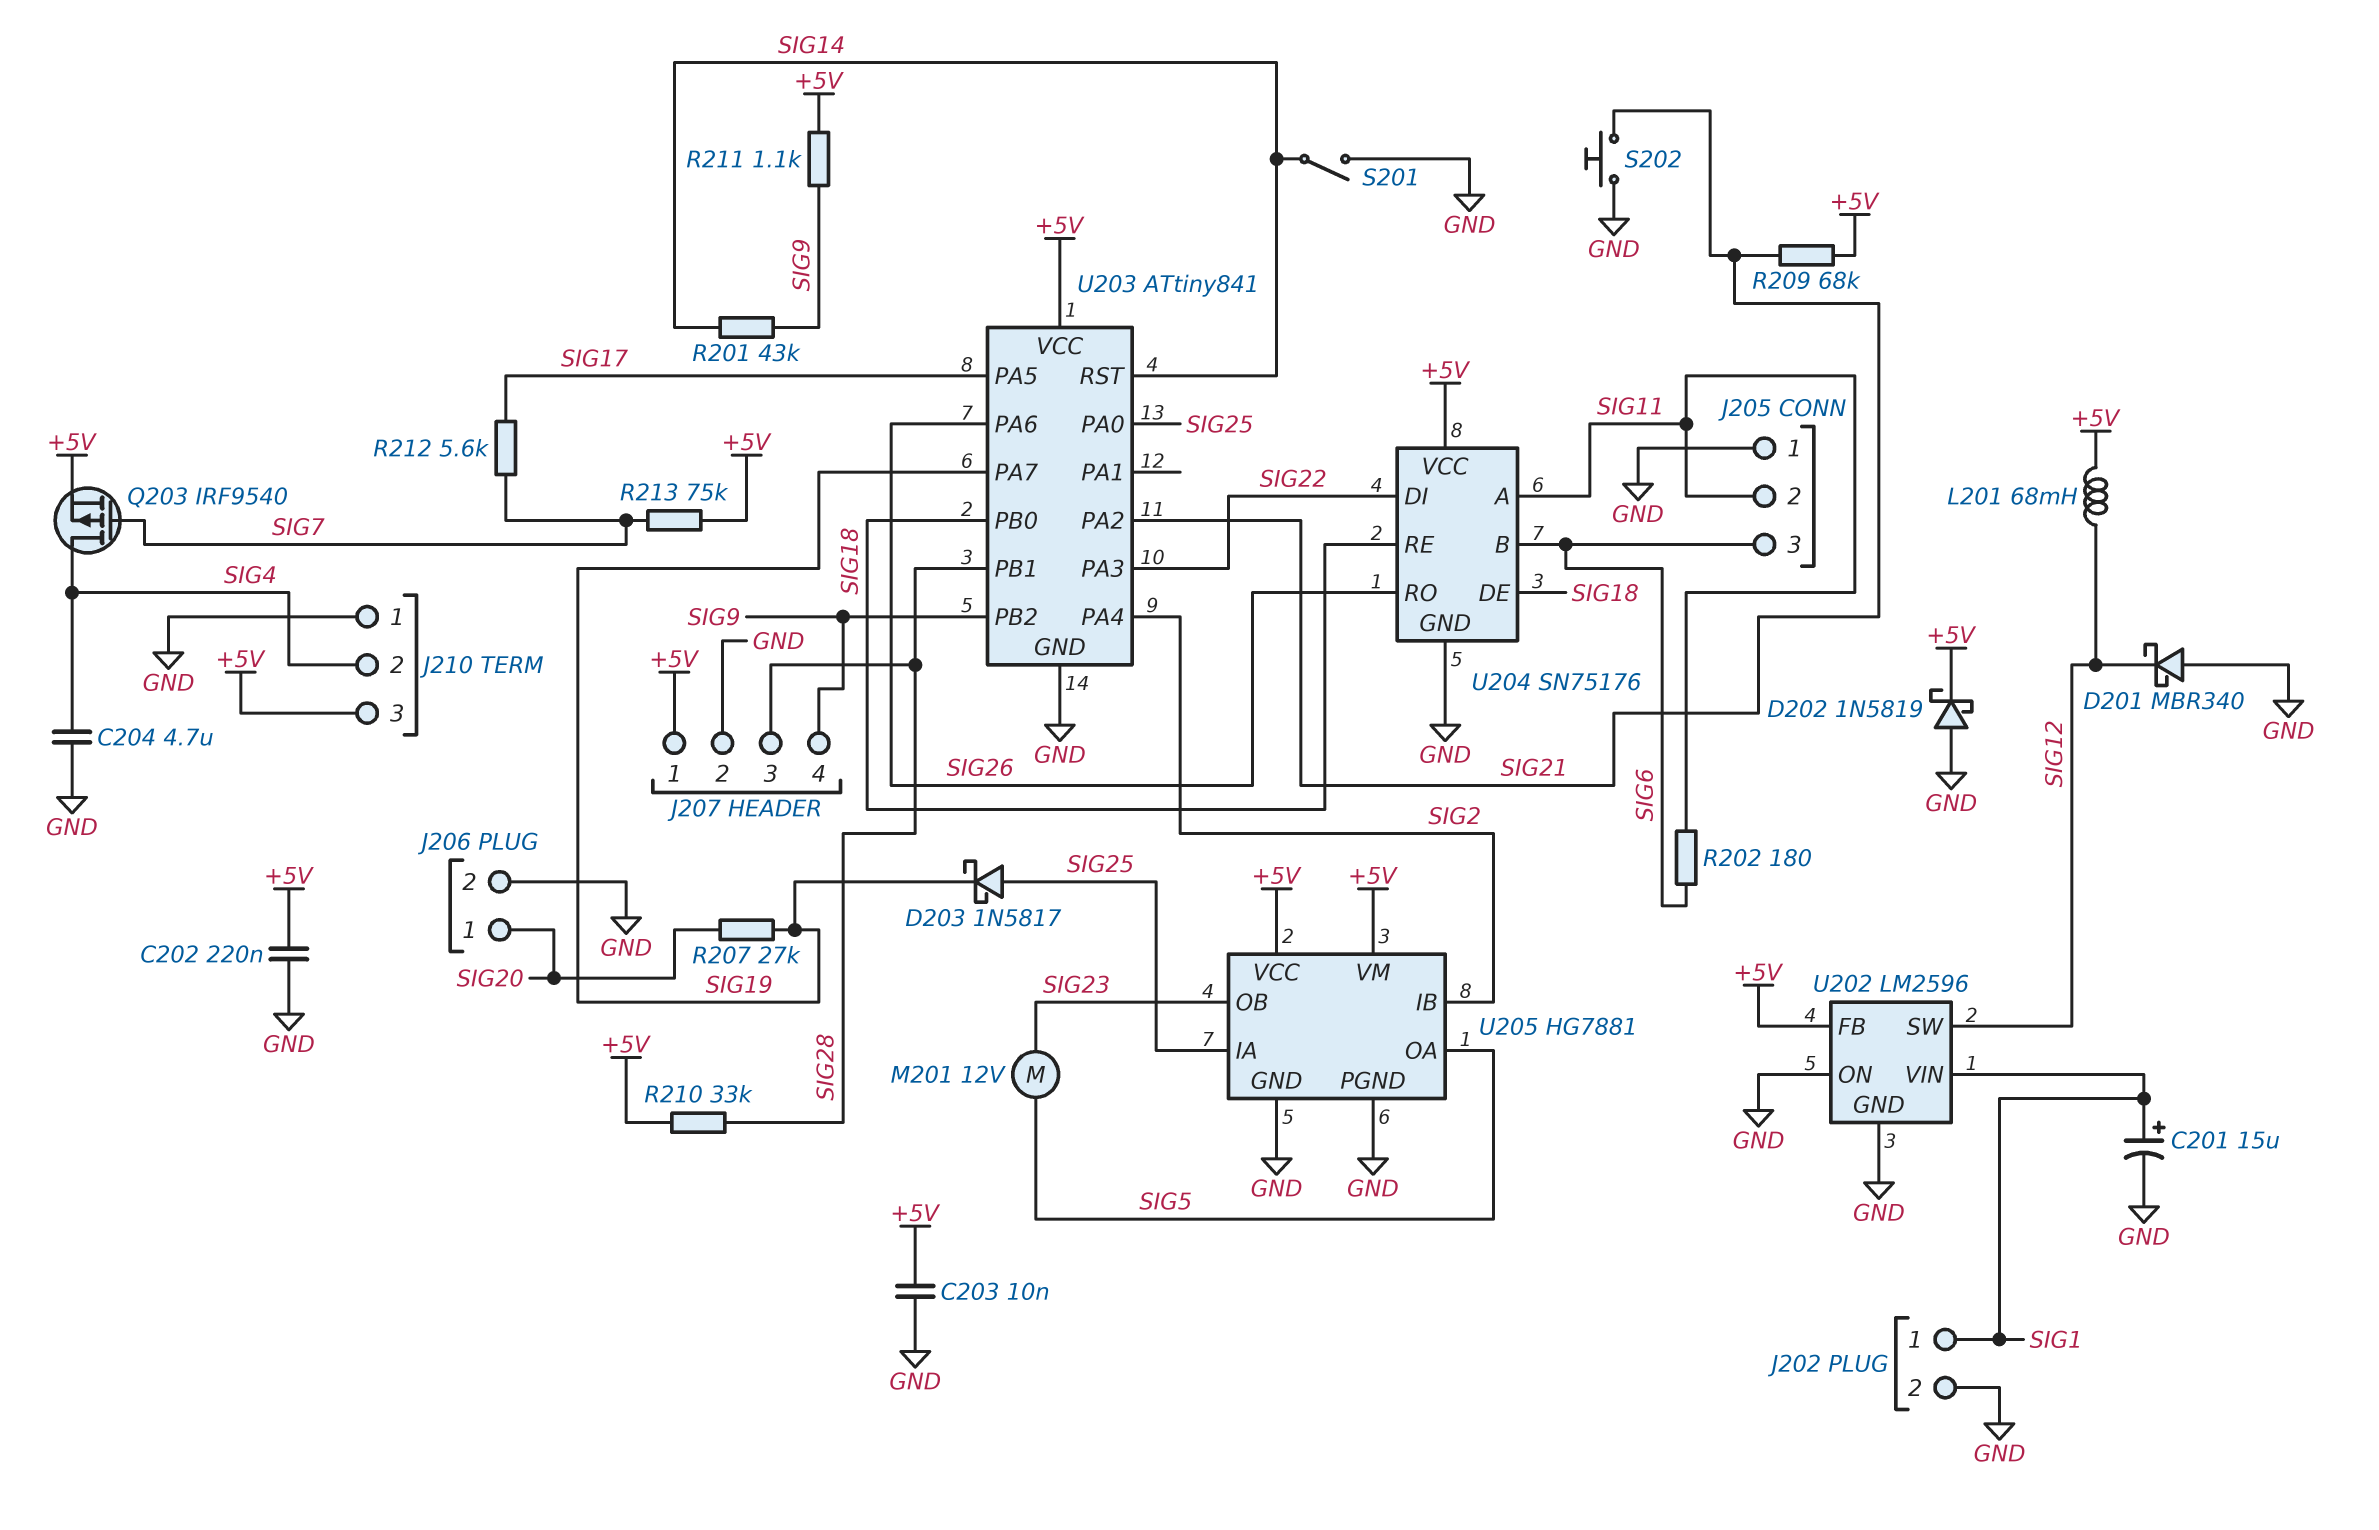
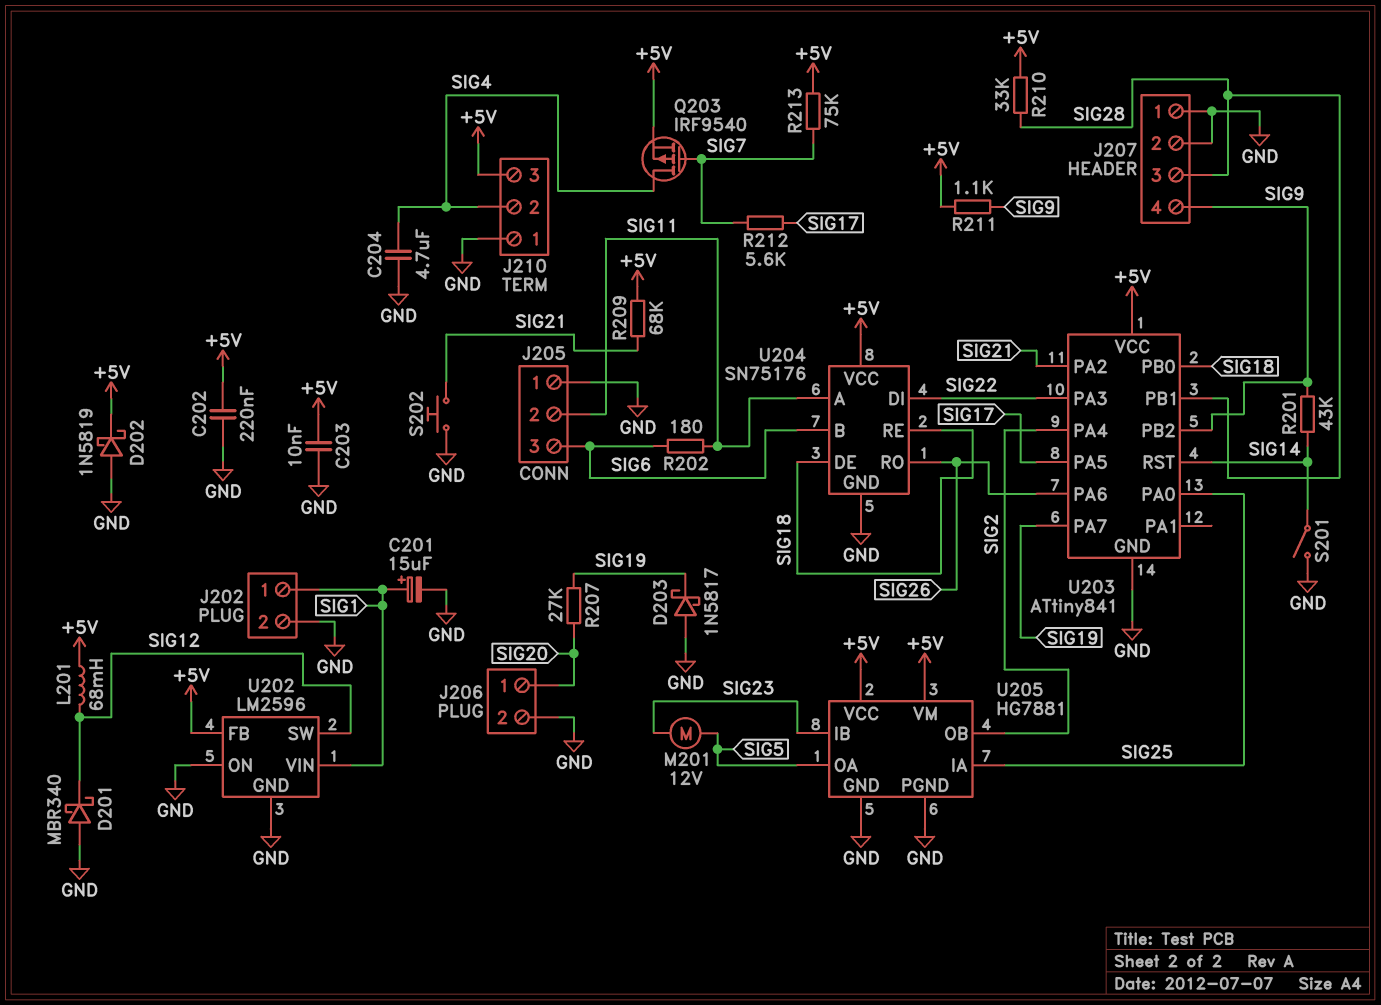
D203: schottky 1N5817 (A SIG25, K SIG19) -> schottky 1N5817 (A GND, K SIG19)
J207 pin 1: +5V -> GND
U205 pin IB: SIG2 -> SIG23
U205 pin OB: SIG23 -> SIG2

